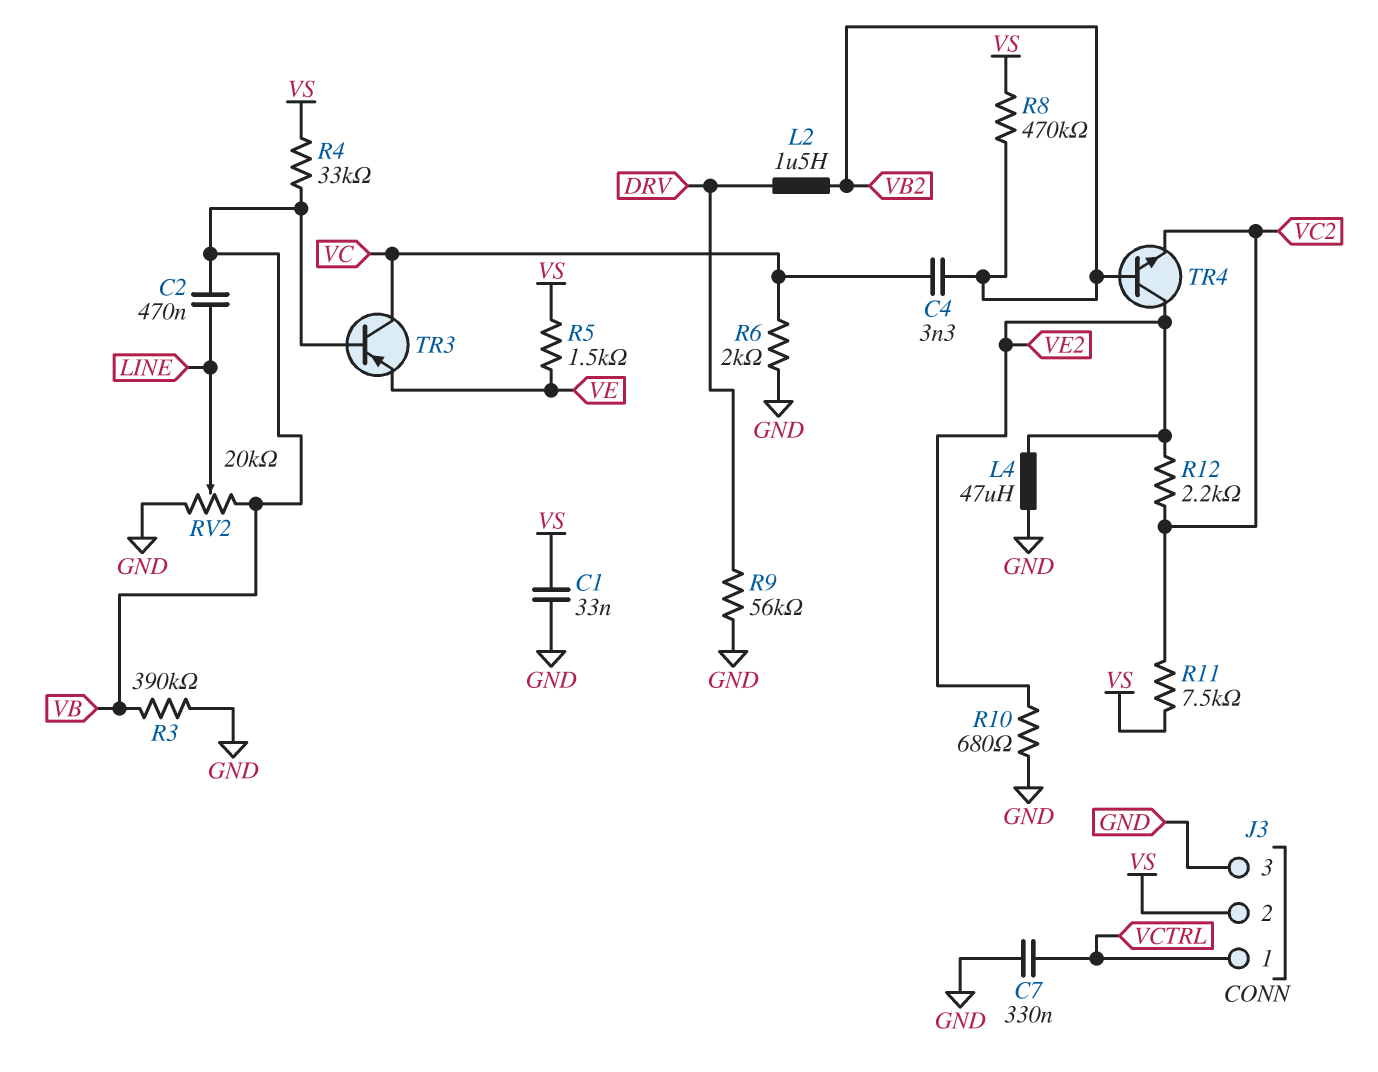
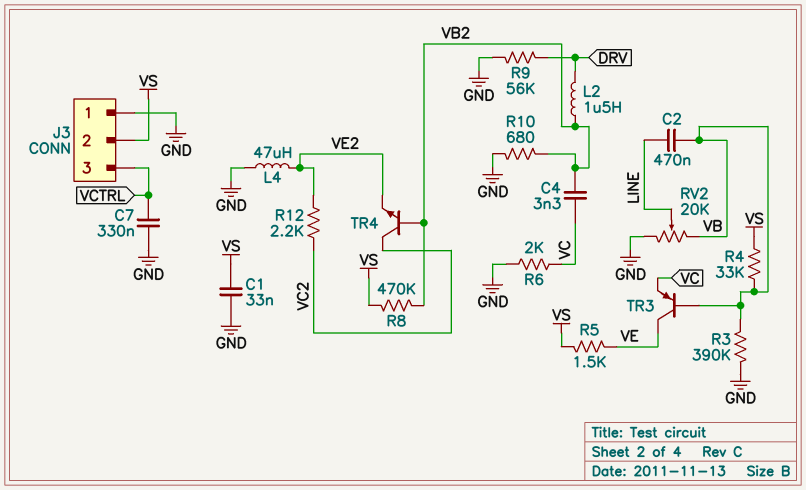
J3 pin 1: VCTRL -> GND
J3 pin 3: GND -> VCTRL
R10: 680 (GND, VE2) -> 680 (GND, VB2)
R11: 7.5k (VC2, VS) -> none
TR3: PNP (B VB, C VC, E VE) -> PNP (B VB, C VE, E VC)
TR4: NPN (B VB2, C VE2, E VC2) -> NPN (B VB2, C VC2, E VE2)

